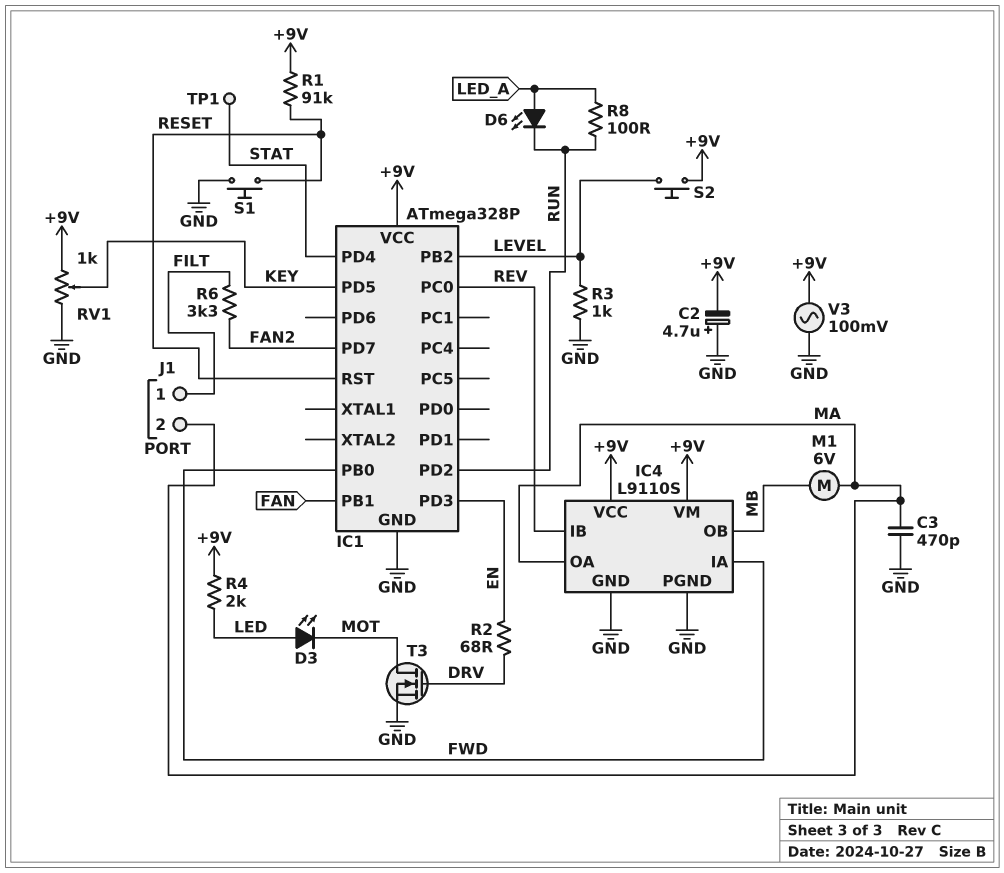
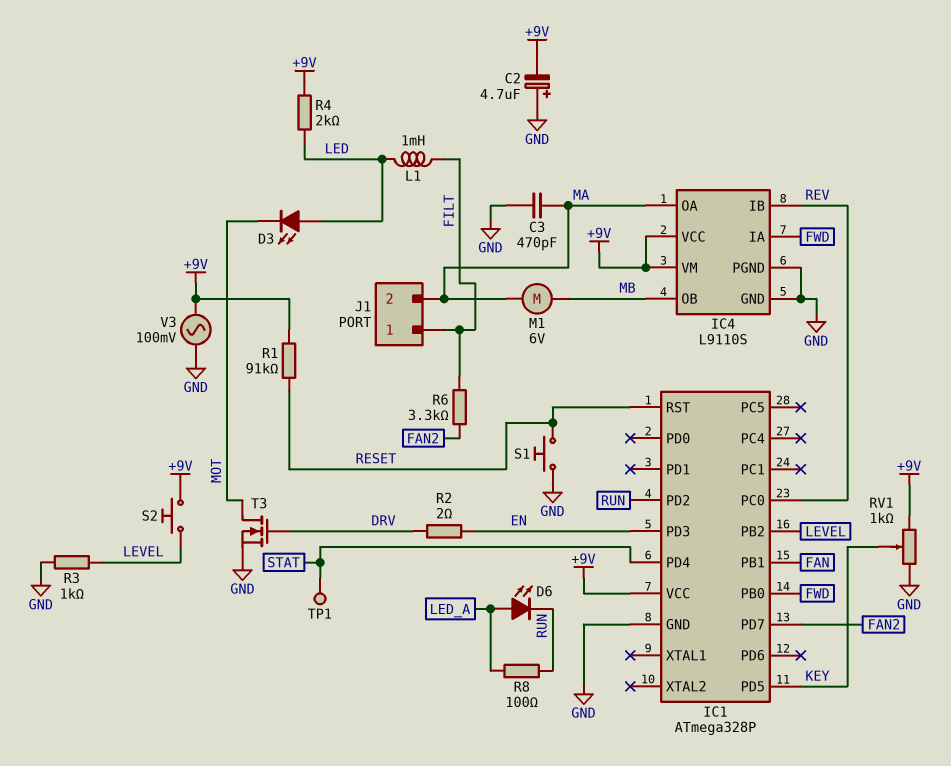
L1: none -> 1mH (FILT, LED)
R2: 68 (DRV, EN) -> 2 (DRV, EN)

